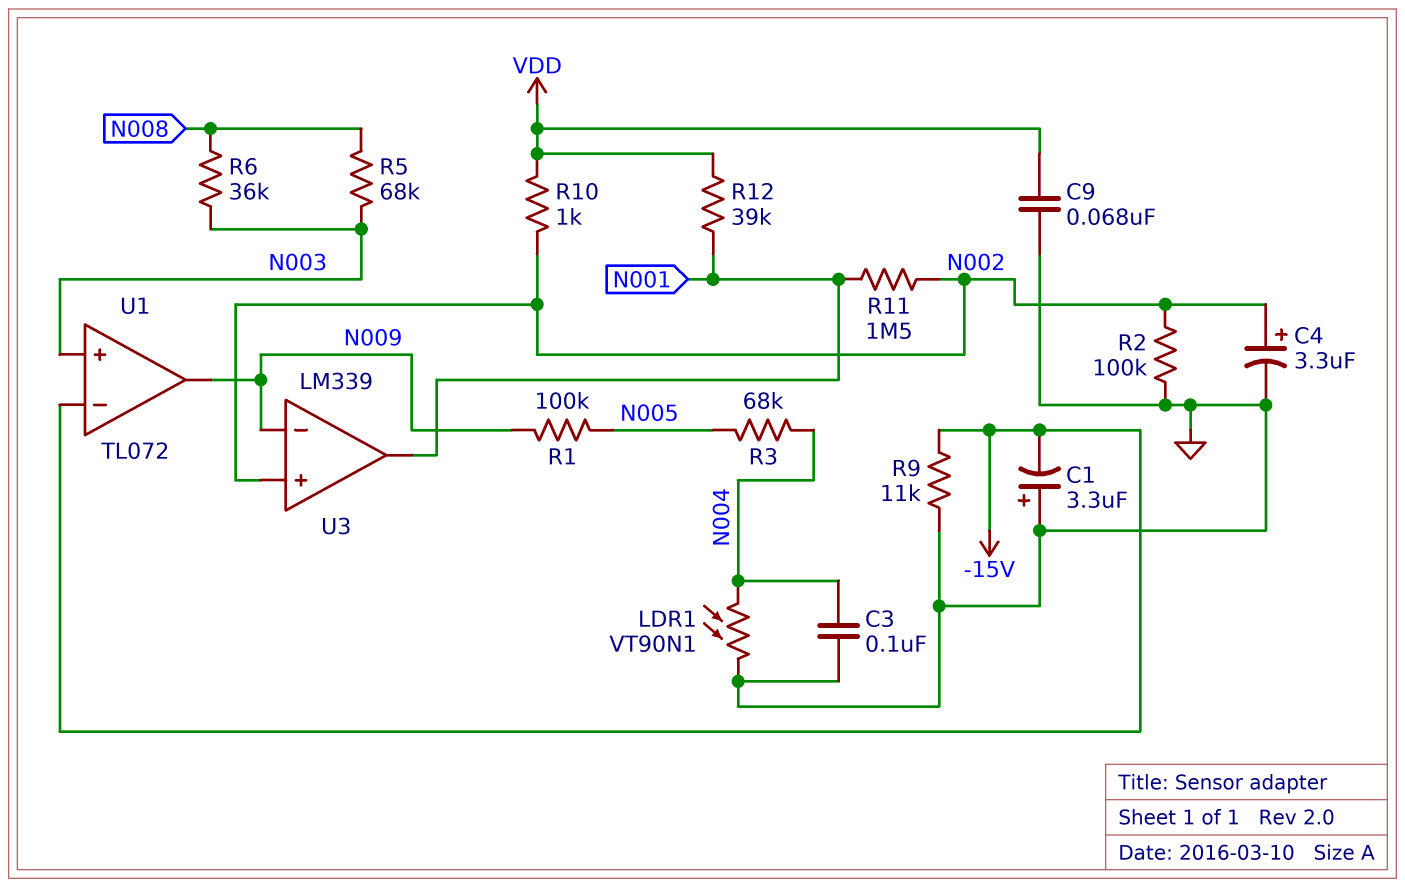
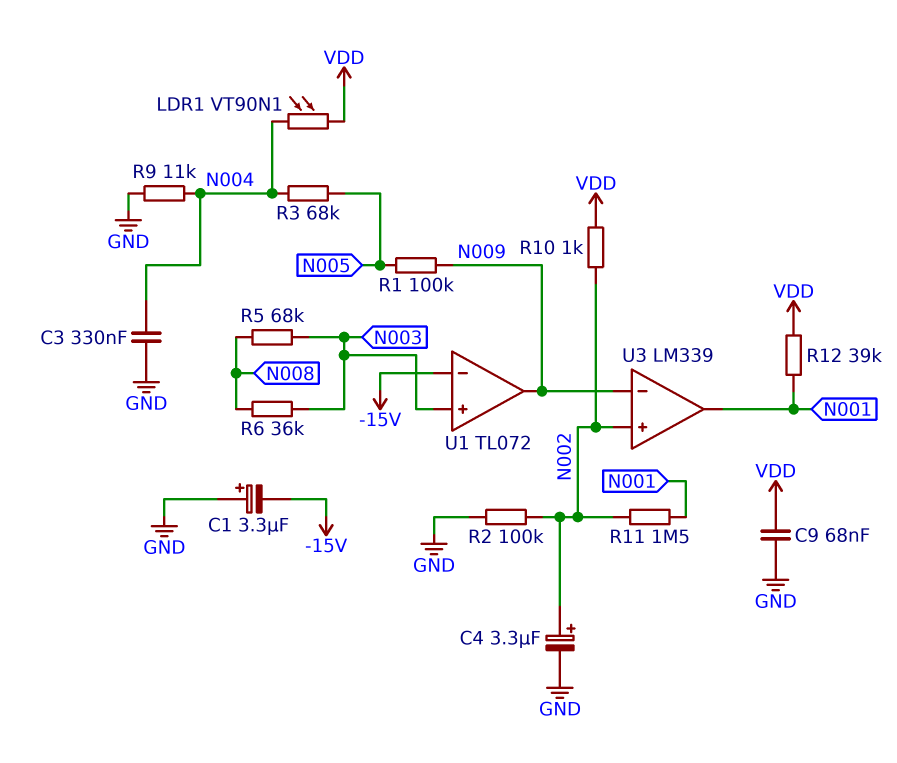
C3: 100nF (GND, N004) -> 330nF (GND, N004)
LDR1: VT90N1 (GND, N004) -> VT90N1 (N004, VDD)
R9: 11k (-15V, GND) -> 11k (GND, N004)

